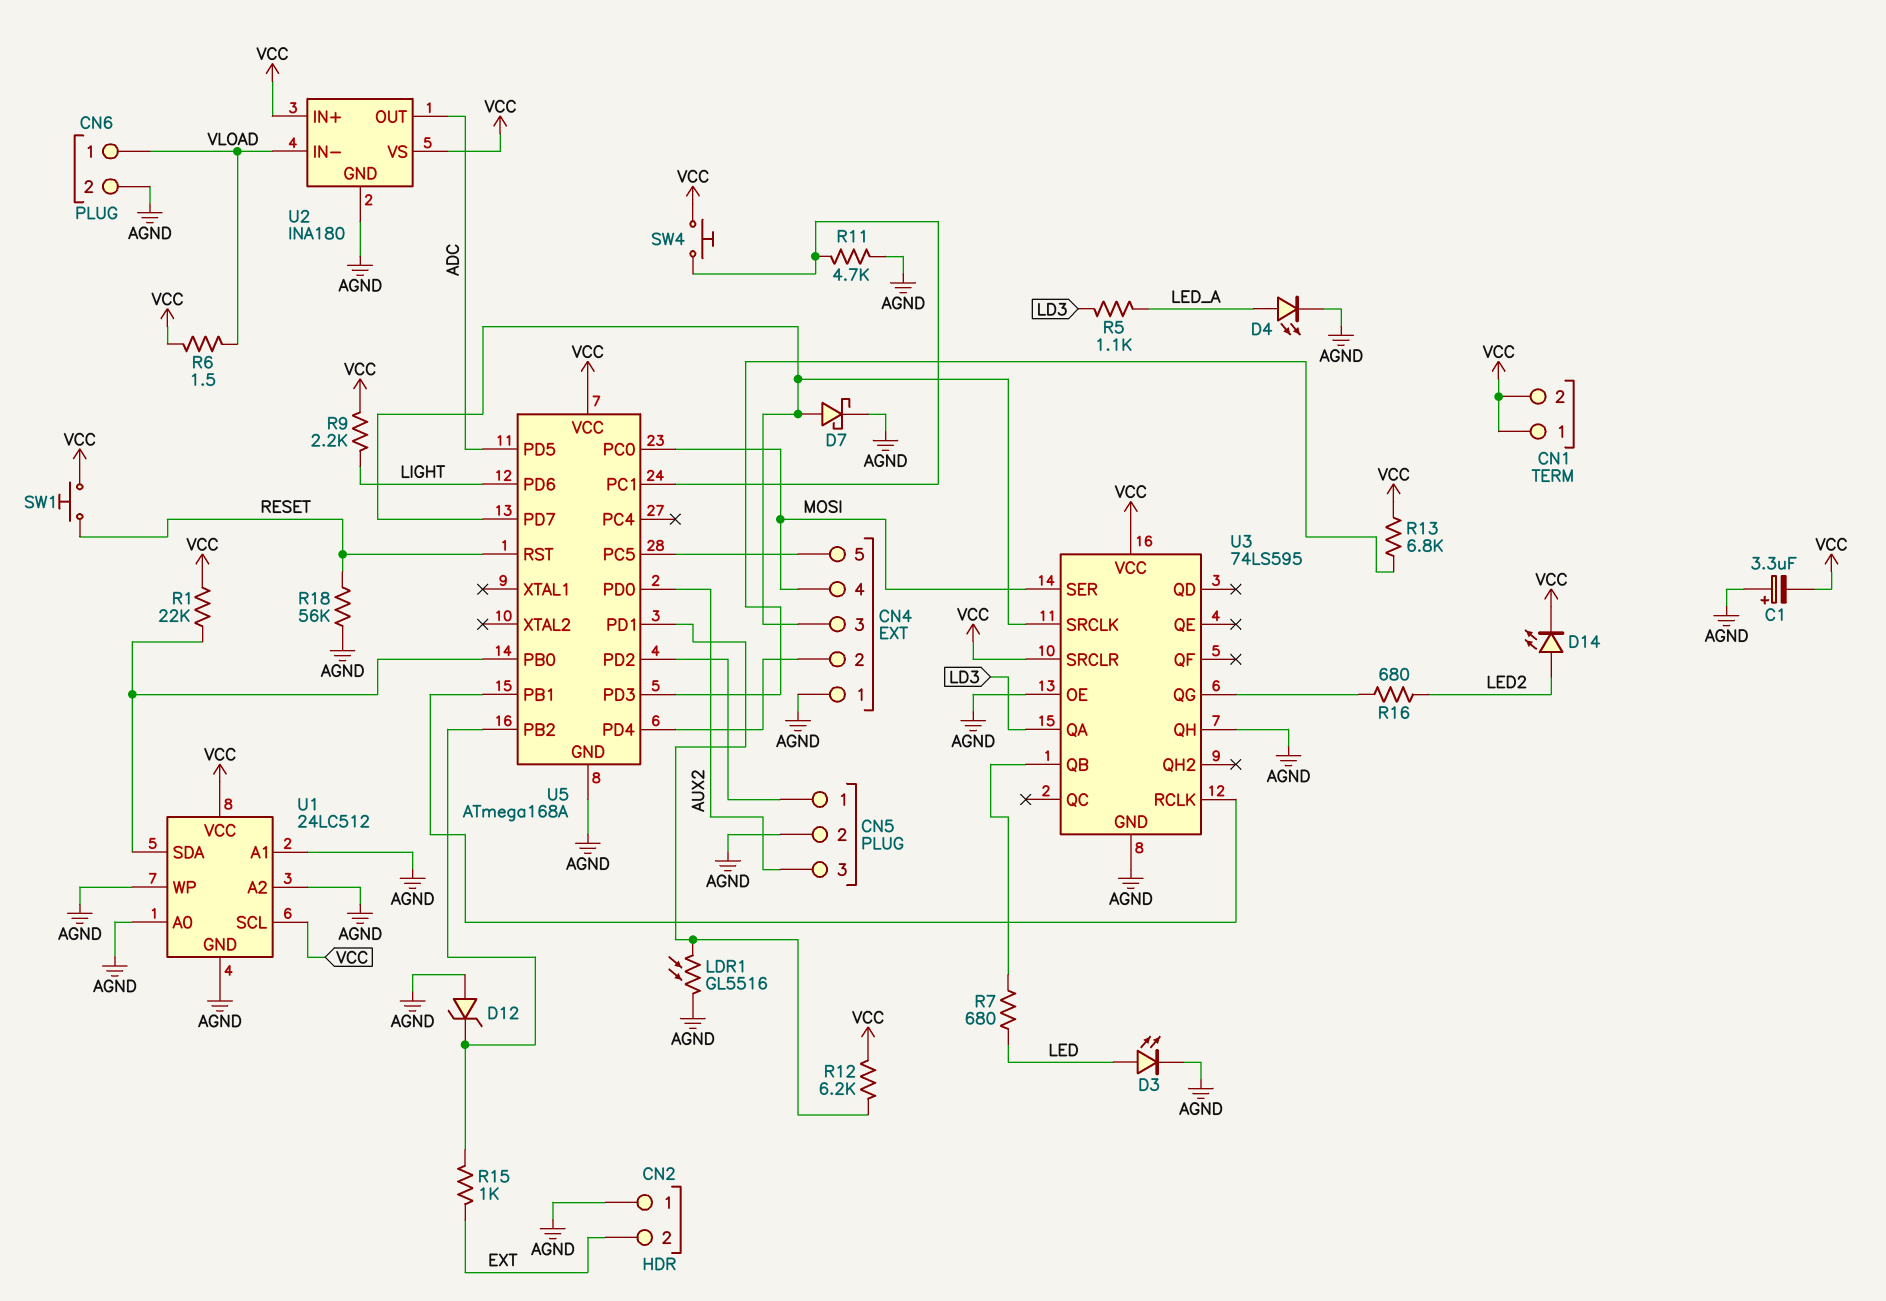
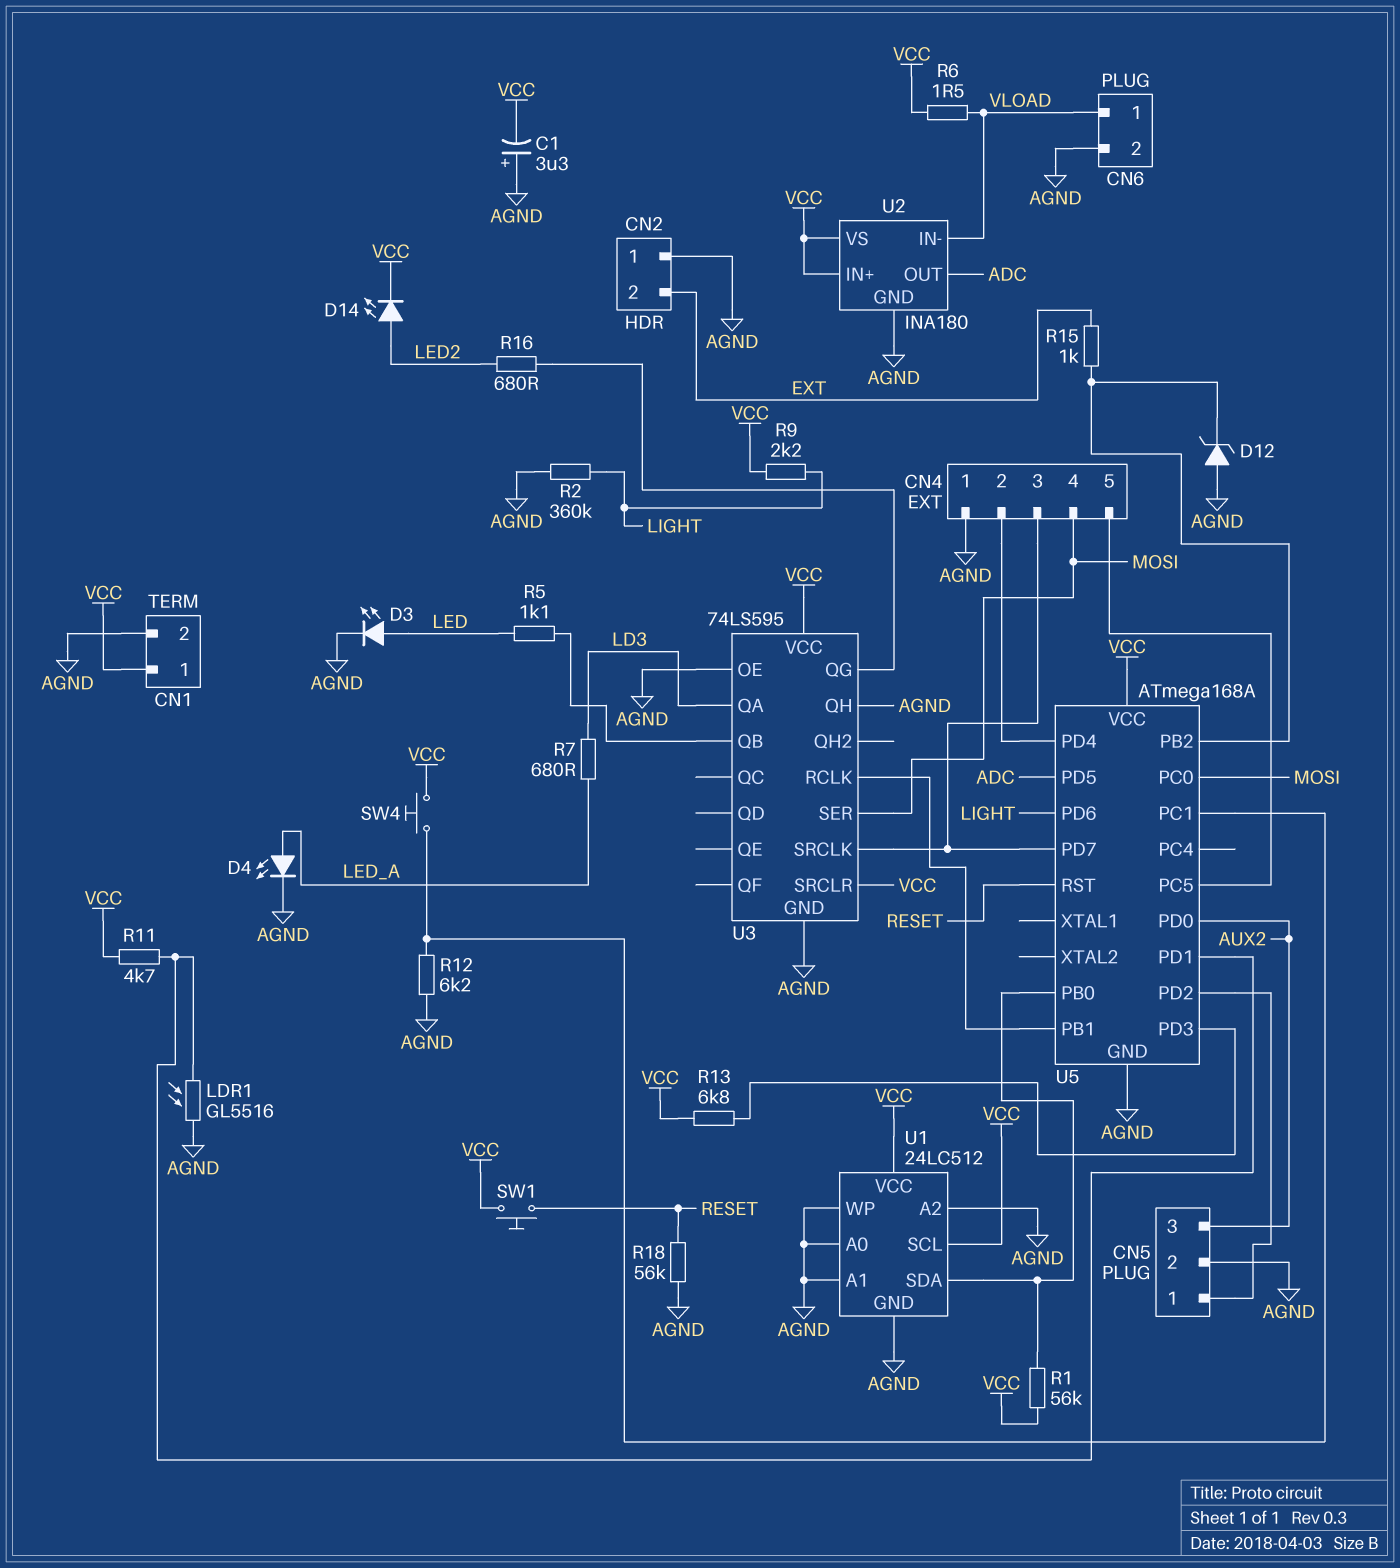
CN1 pin 2: VCC -> AGND
D7: schottky (A CN4/3, K AGND) -> none
R1: 22k (U1/SDA, VCC) -> 56k (U1/SDA, VCC)
R2: none -> 360k (AGND, LIGHT)
R5: 1.1k (LD3, LED_A) -> 1.1k (LED, U3/QB)
R7: 680 (LED, U3/QB) -> 680 (LD3, LED_A)
R11: 4.7k (AGND, U5/PC1) -> 4.7k (U5/PD1, VCC)
R12: 6.2k (U5/PD1, VCC) -> 6.2k (AGND, U5/PC1)

